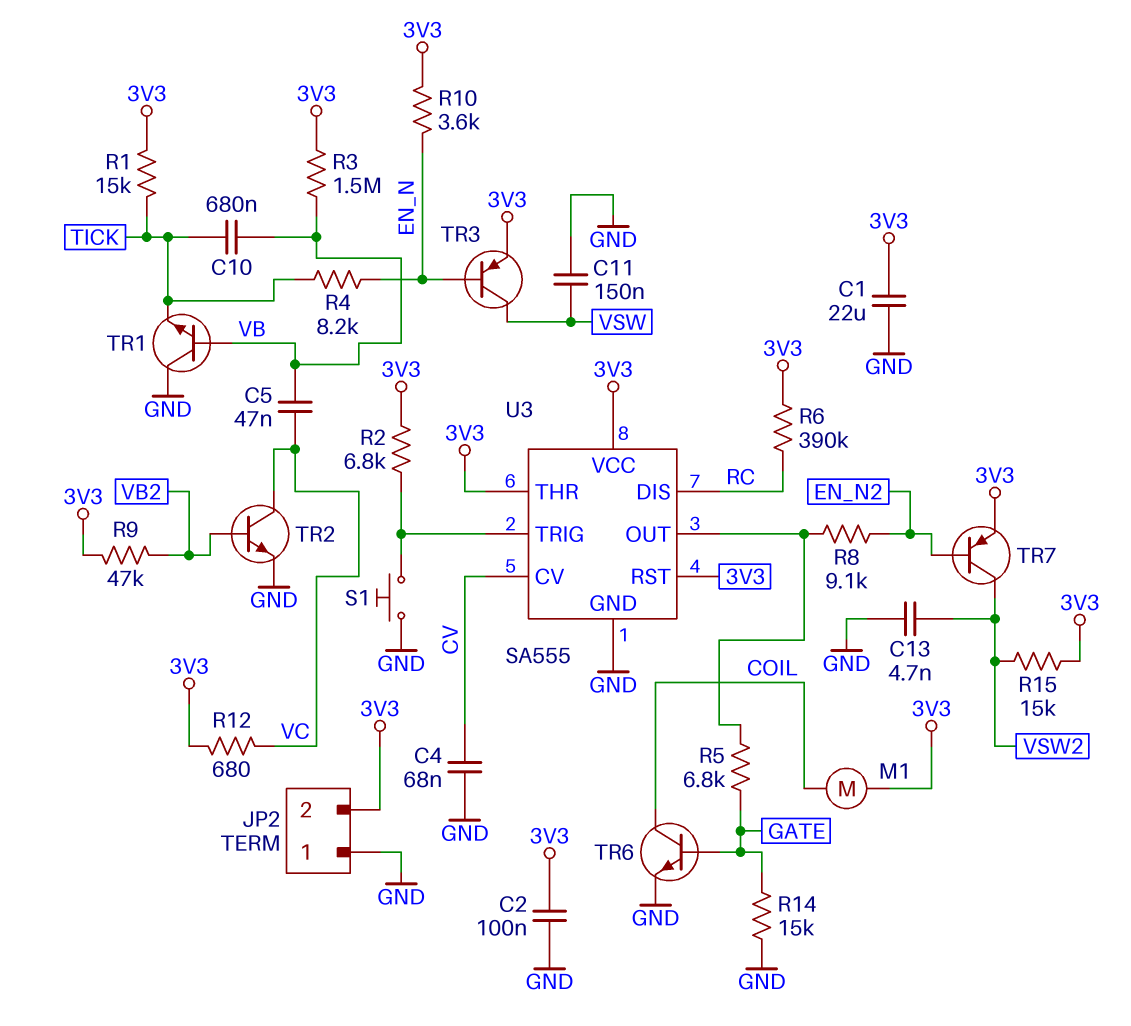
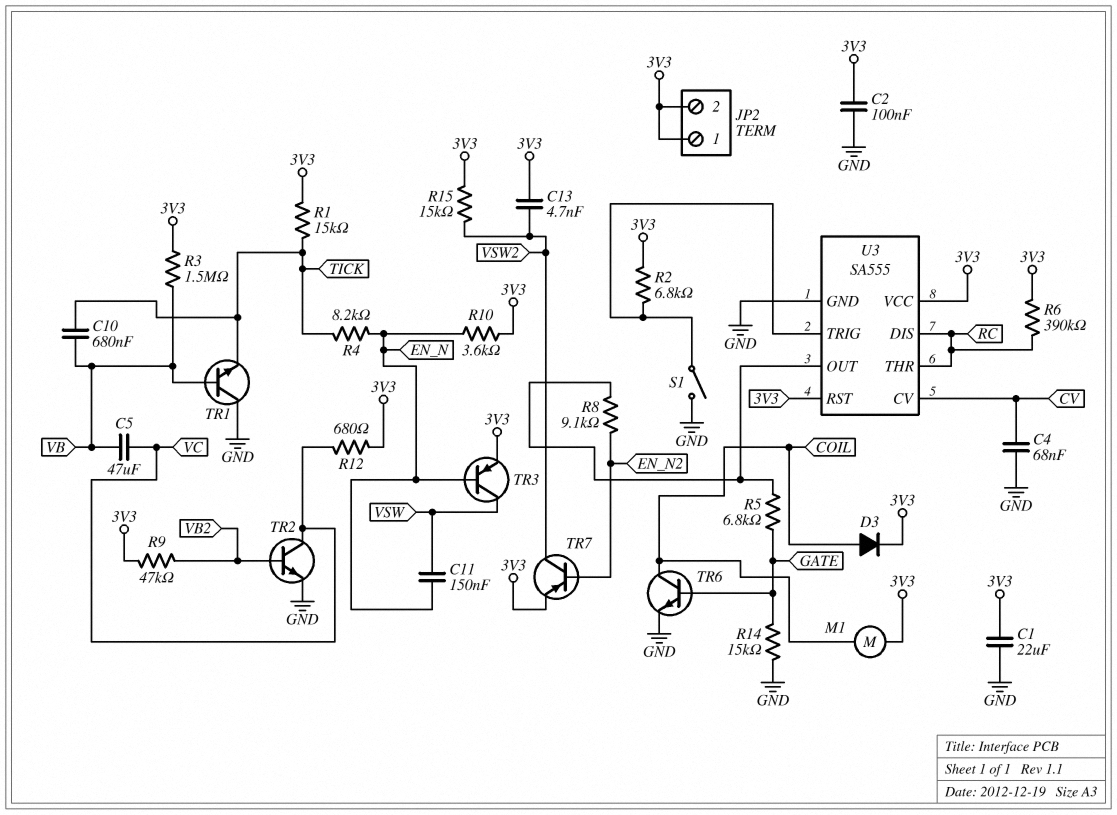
C5: 47nF (VB, VC) -> 47uF (VB, VC)
C11: 150nF (GND, VSW) -> 150nF (EN_N, VSW)
C13: 4.7nF (GND, VSW2) -> 4.7nF (3V3, VSW2)
D3: none -> diode (A COIL, K 3V3)
JP2 pin 1: GND -> 3V3
S1: button (GND, U3/TRIG) -> switch (GND, U3/TRIG)
U3 pin THR: 3V3 -> RC

